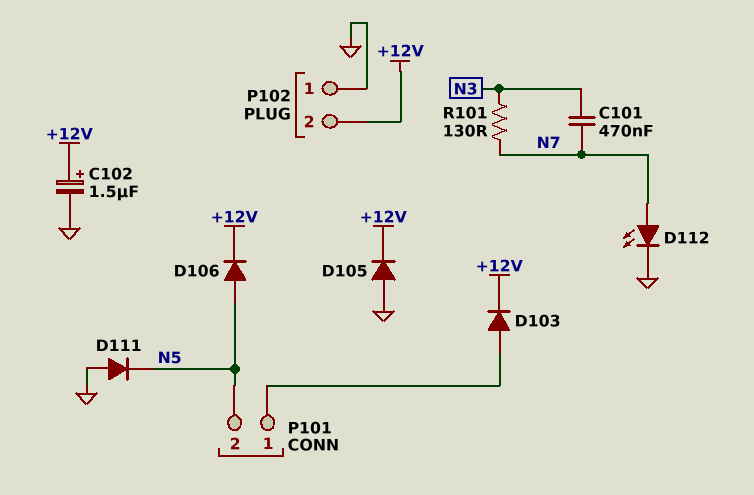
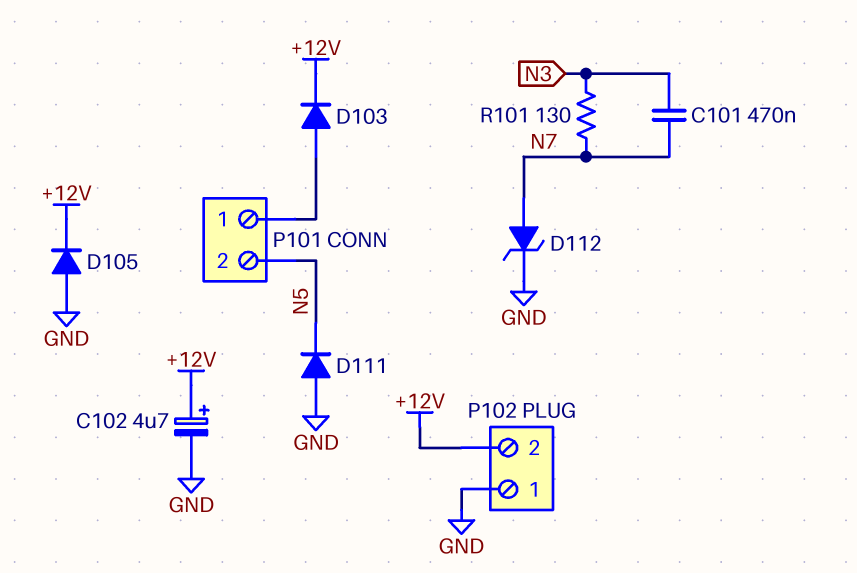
C102: 1.5uF (plus +12V, minus GND) -> 4.7uF (plus +12V, minus GND)
D106: diode (A N5, K +12V) -> none
D112: LED (A N7, K GND) -> zener (A N7, K GND)

